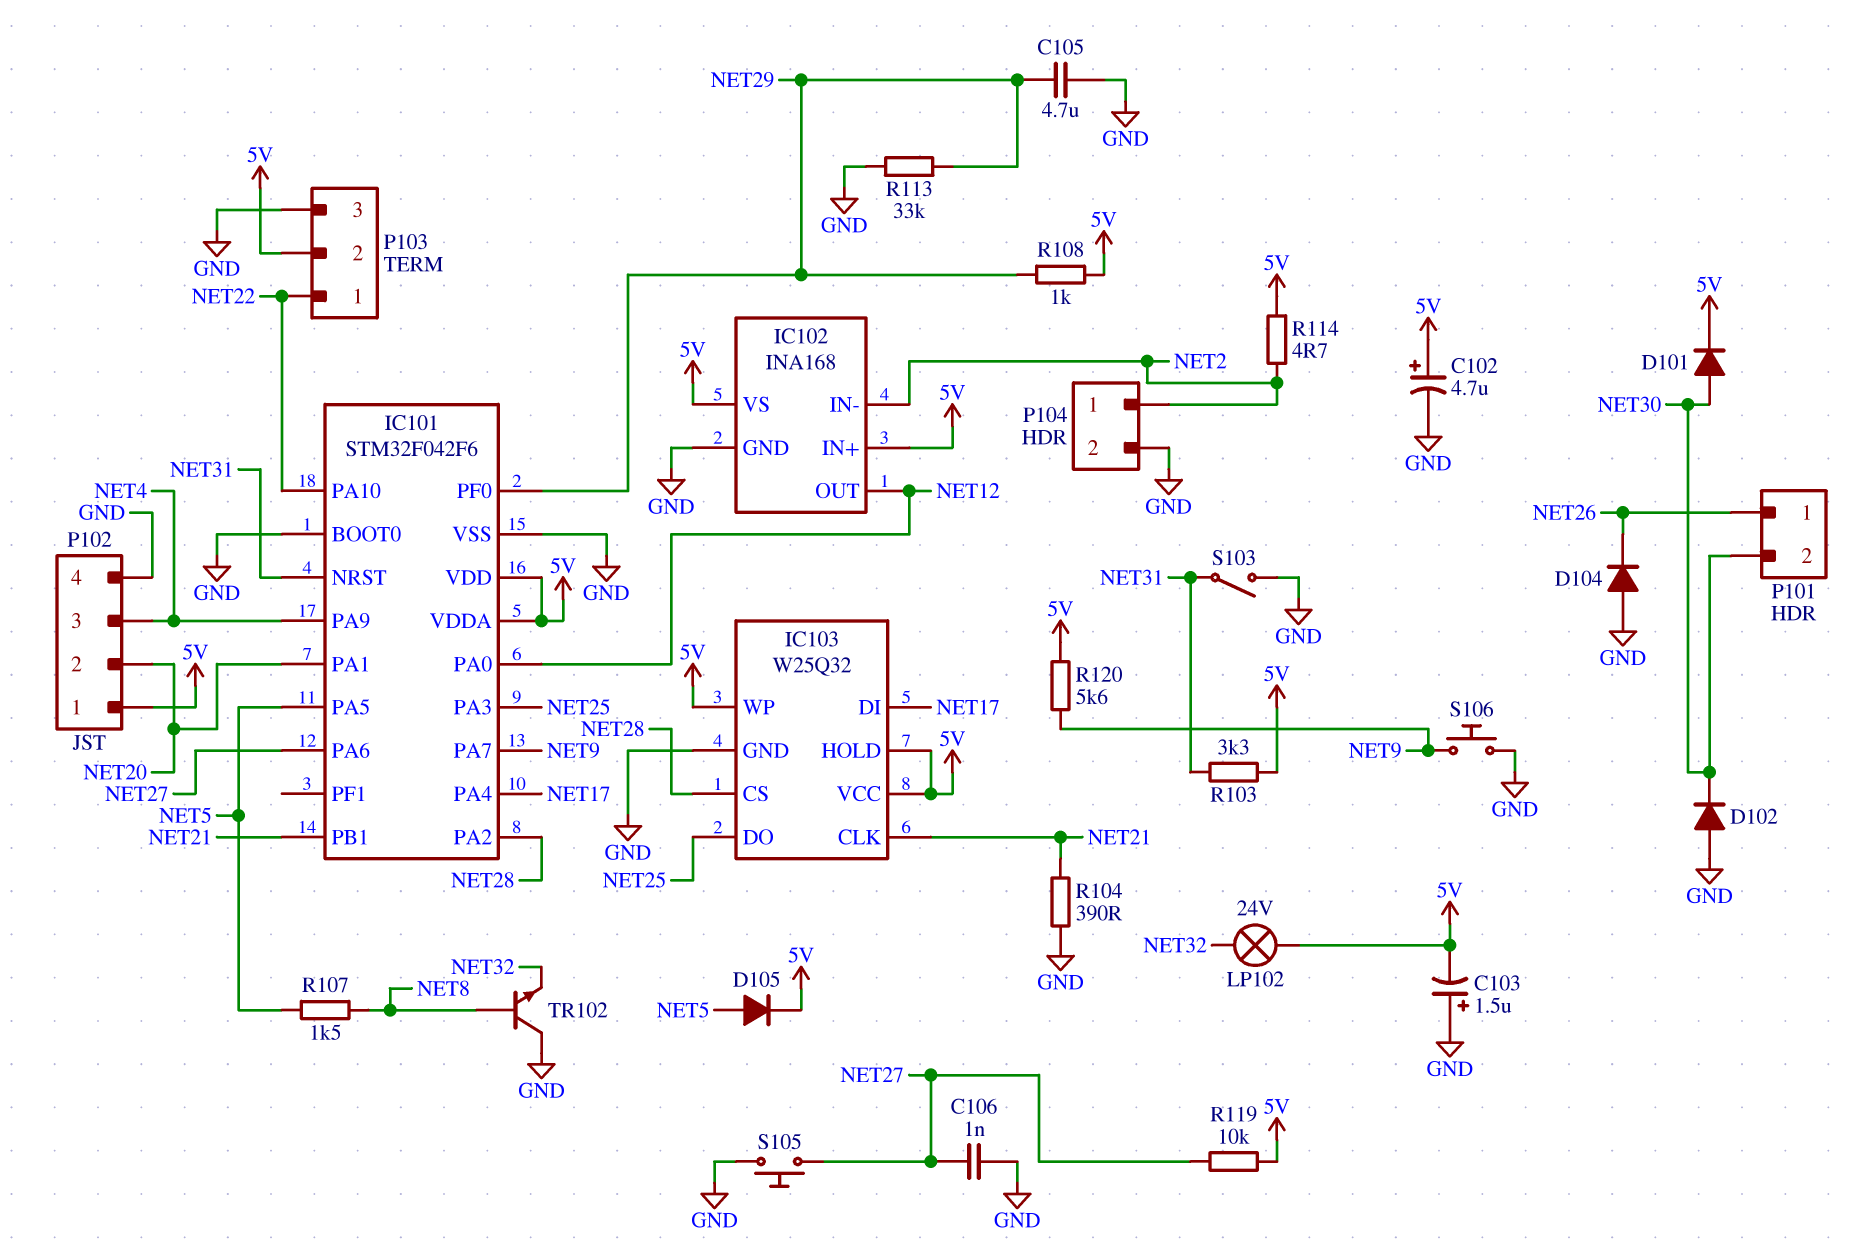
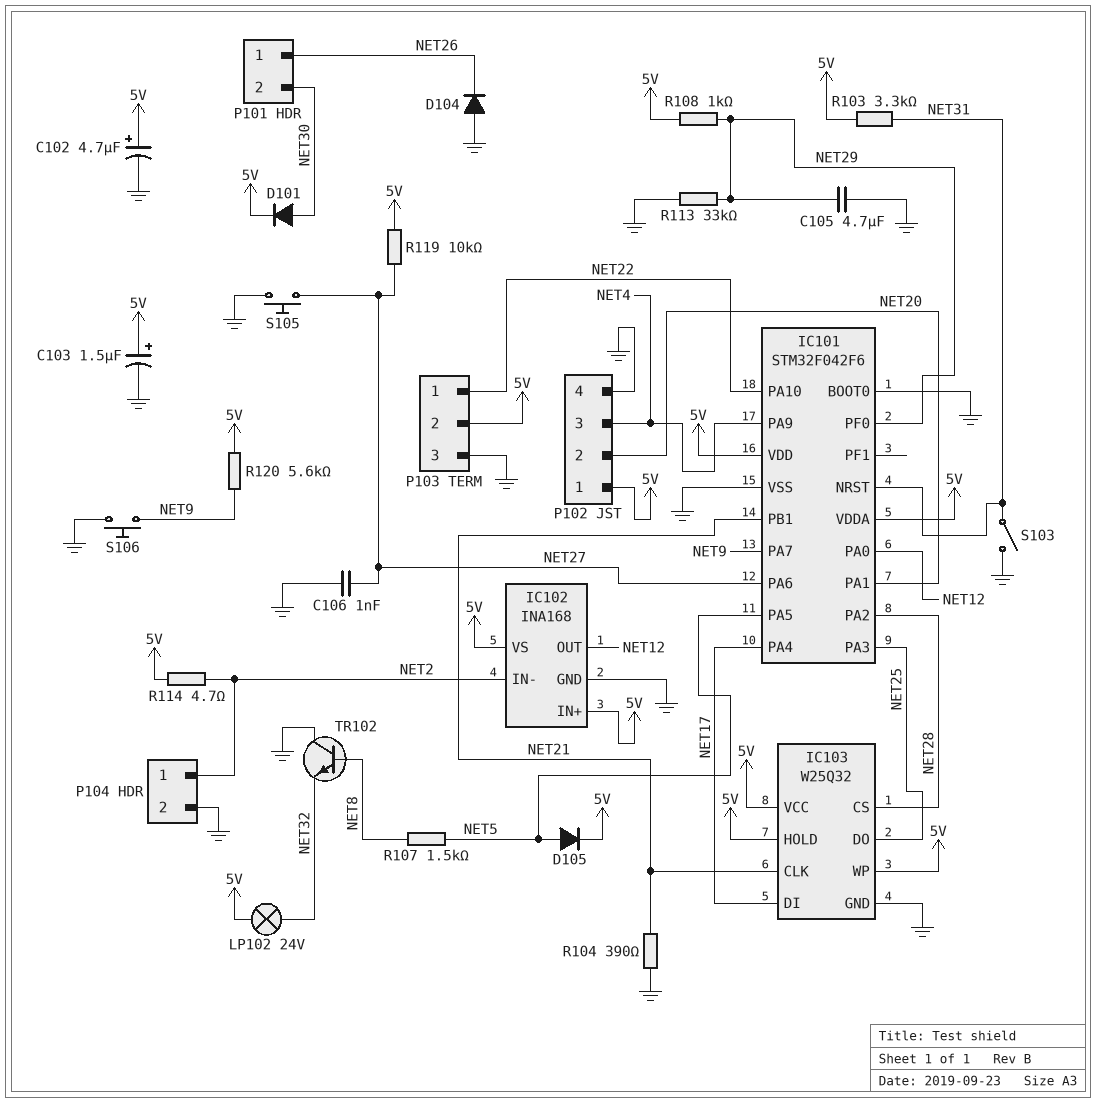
C103: 1.5uF (plus GND, minus 5V) -> 1.5uF (plus 5V, minus GND)
D102: diode (A GND, K NET30) -> none

